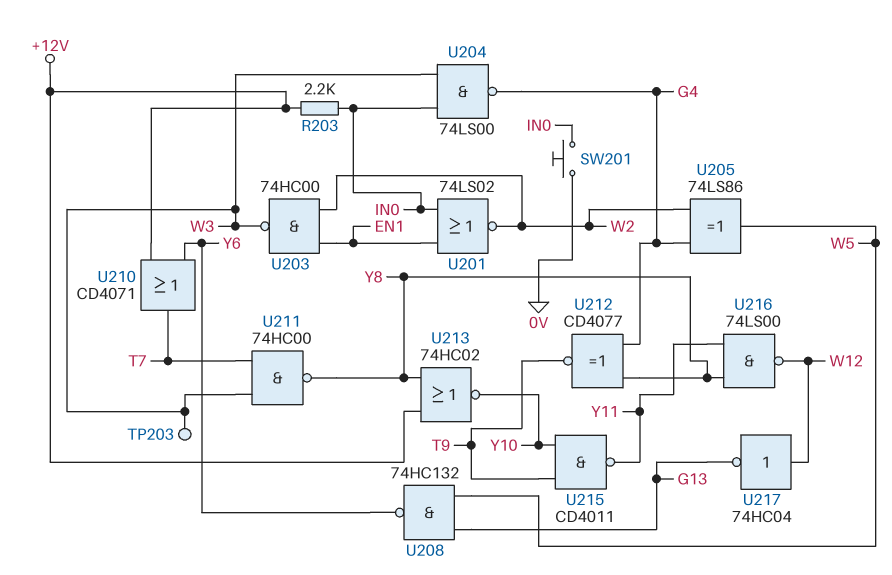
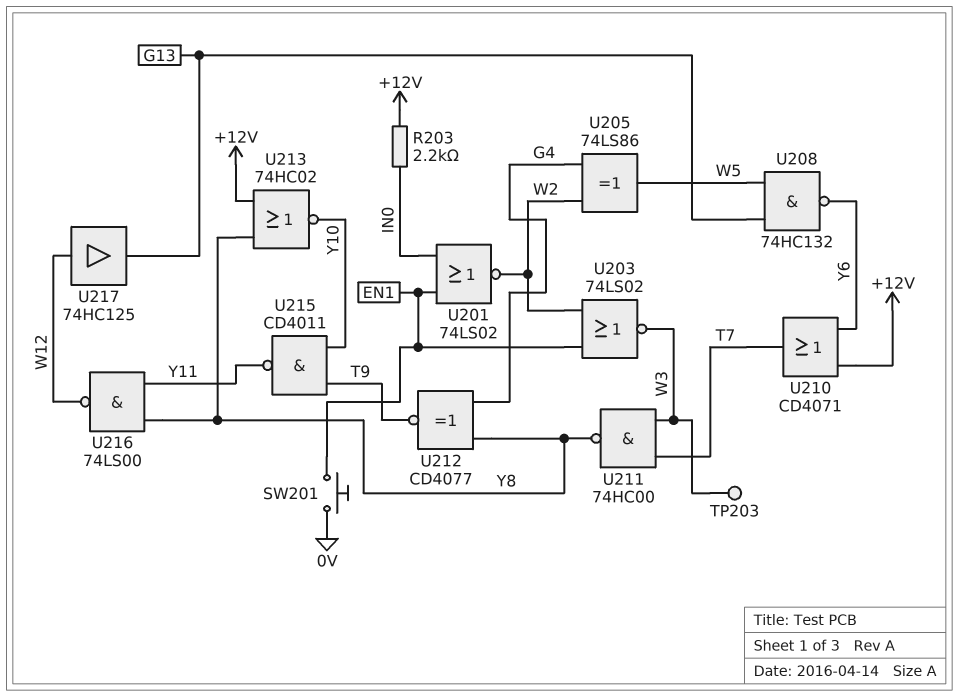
SW201: button (0V, IN0) -> button (0V, EN1)
U203: NAND 74HC00 (in EN1, in W2, out W3) -> NOR 74LS02 (in EN1, in W2, out W3)
U204: NAND 74LS00 (in IN0, in W3, out G4) -> none
U217: NOT 74HC04 (in W12, out G13) -> buffer 74HC125 (in W12, out G13)

